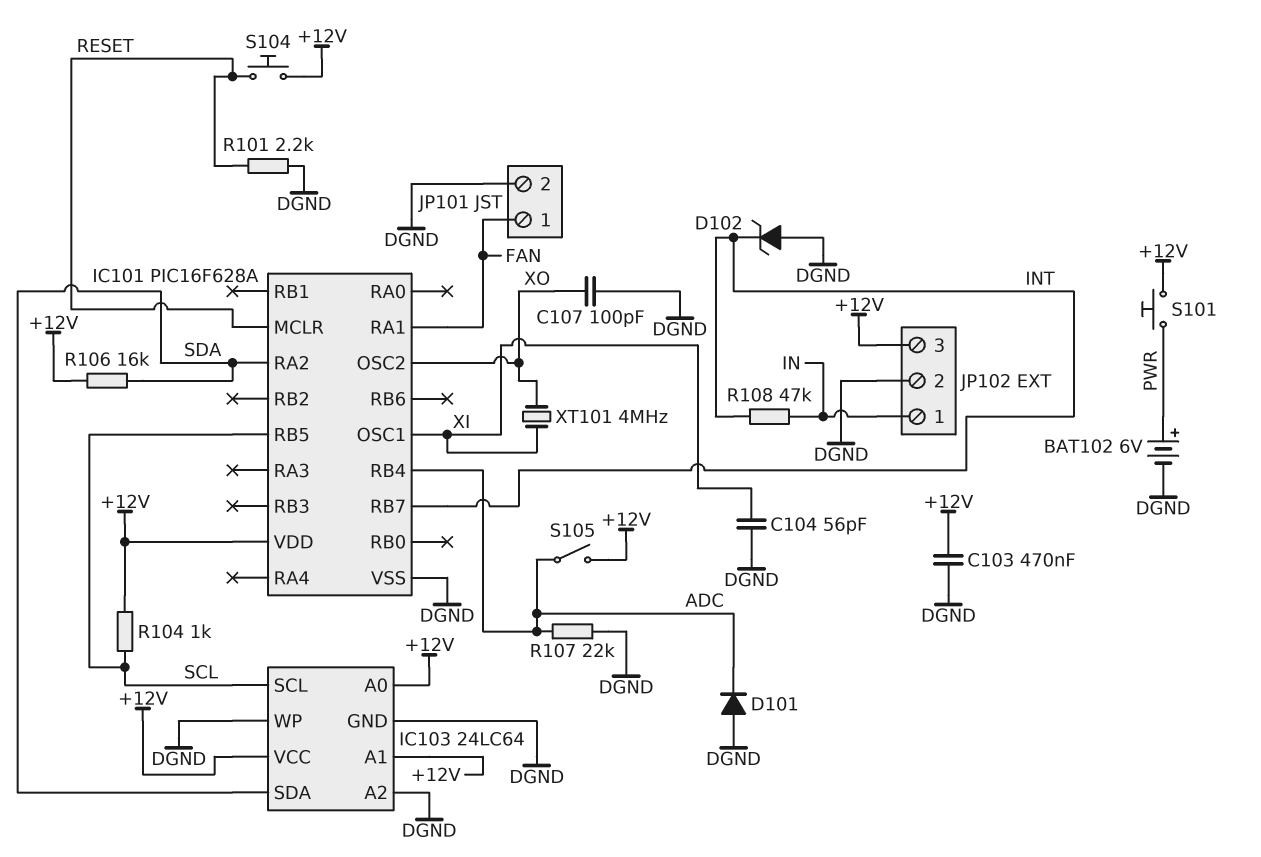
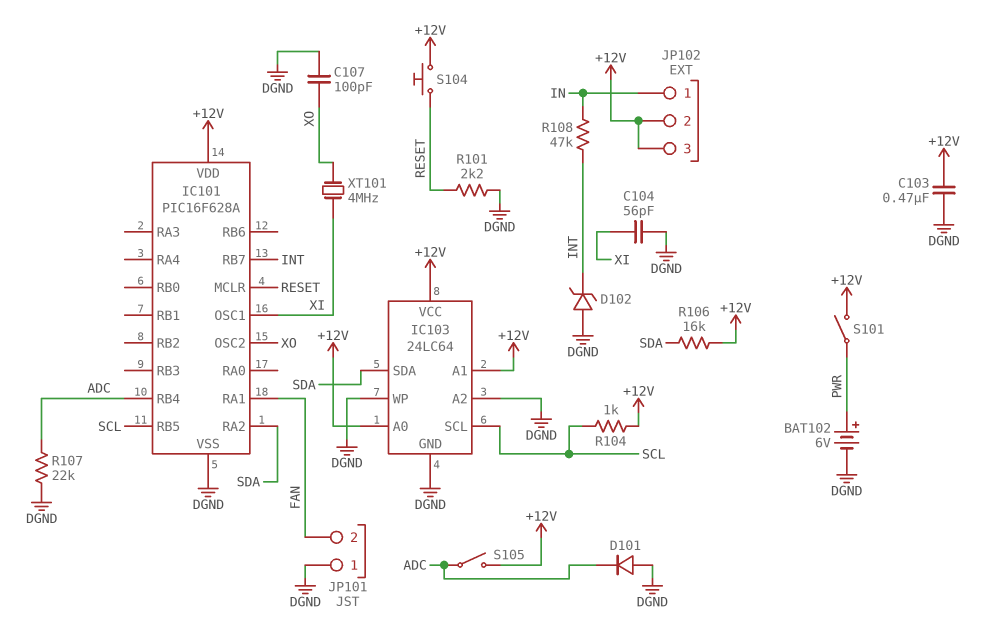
JP101 pin 1: FAN -> DGND
JP101 pin 2: DGND -> FAN
JP102 pin 2: DGND -> +12V
S101: button (+12V, PWR) -> switch (+12V, PWR)

